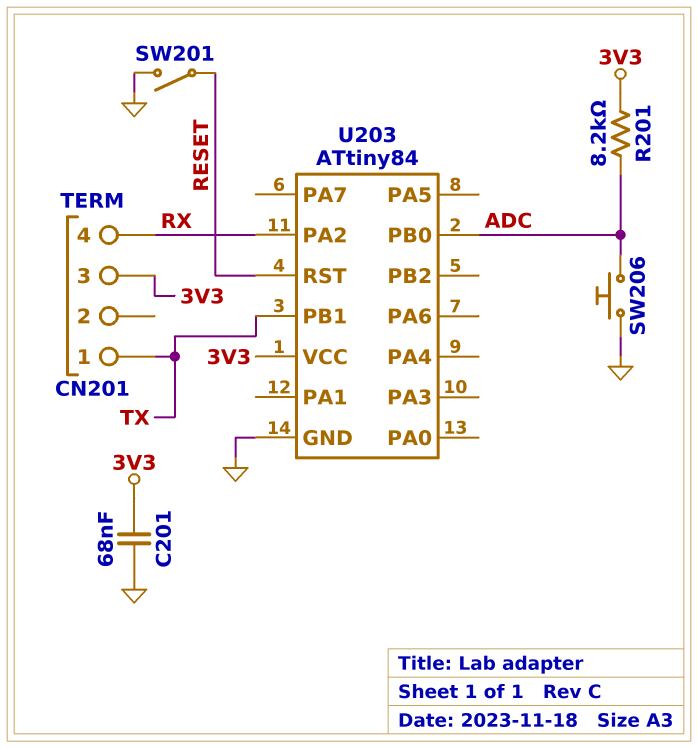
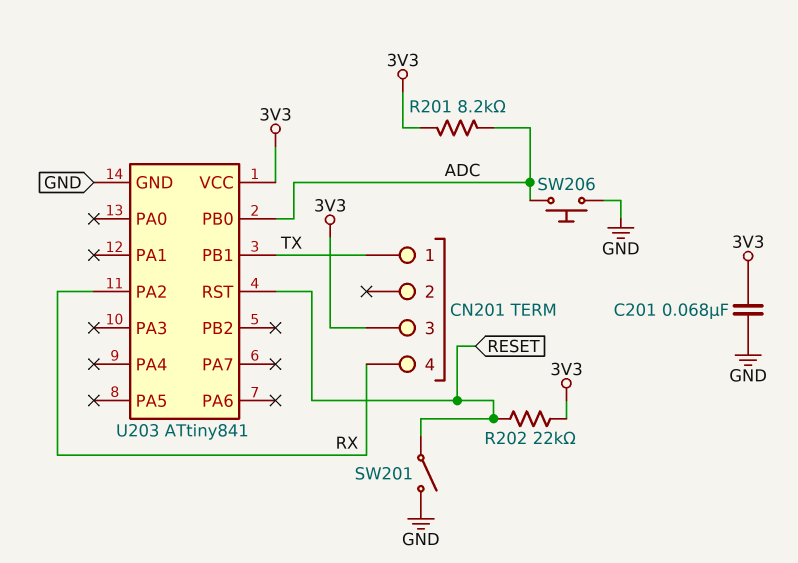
R202: none -> 22k (3V3, RESET)
U203: ATtiny84 -> ATtiny841

